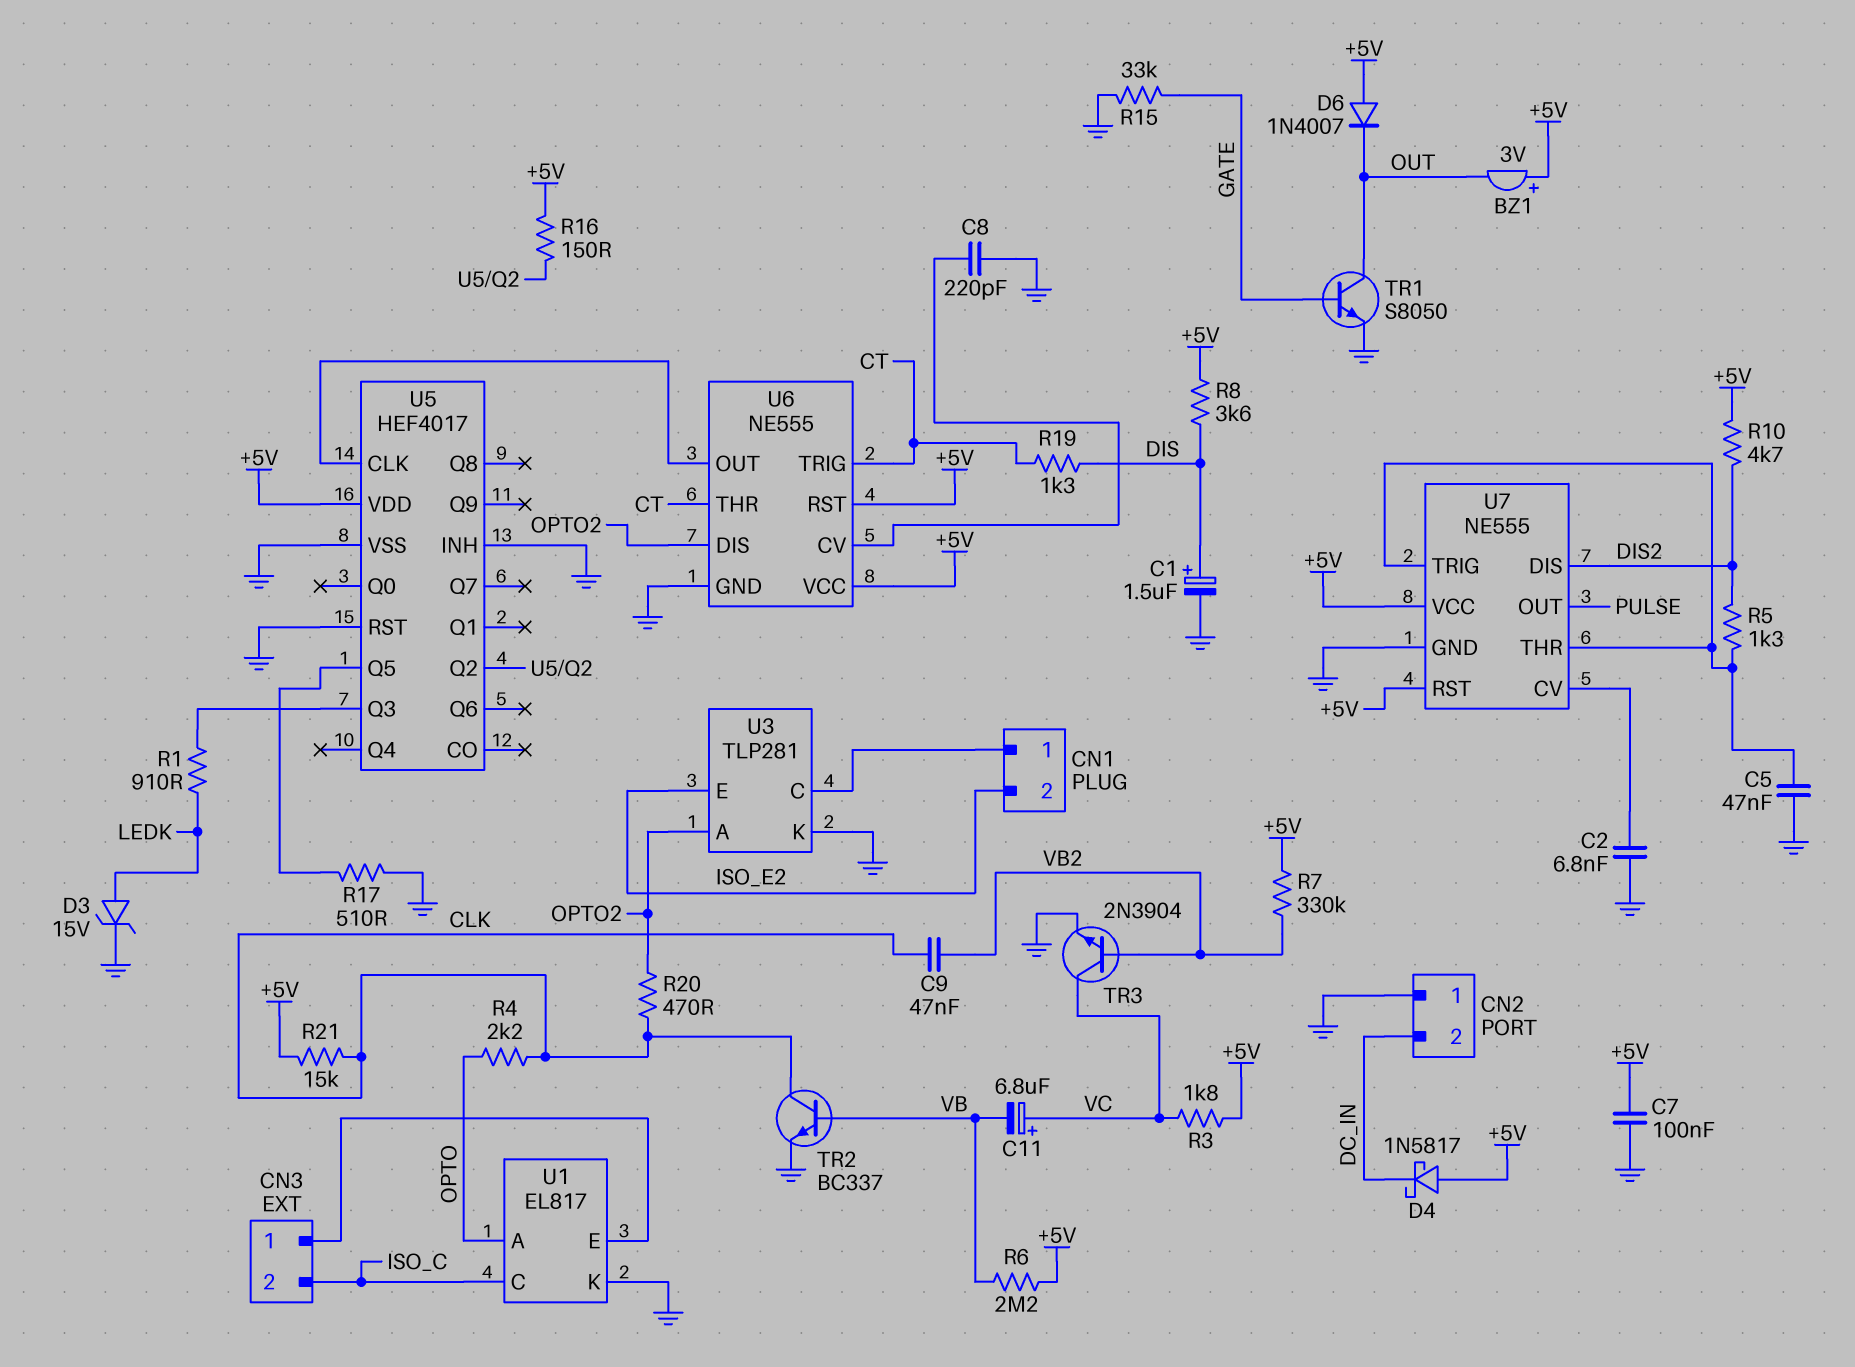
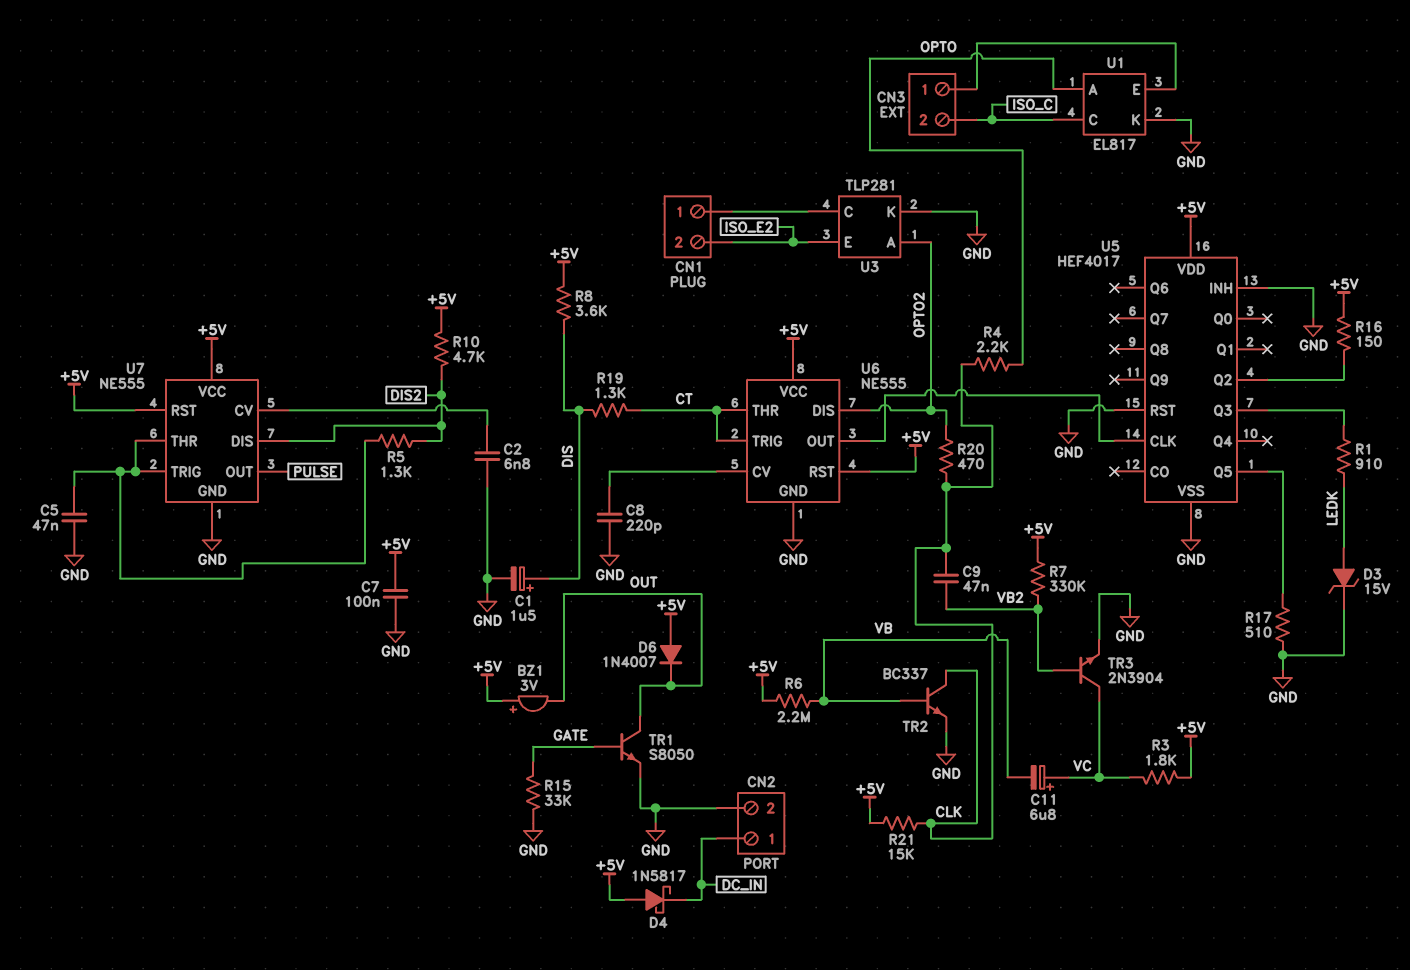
CN2 pin 1: GND -> DC_IN
CN2 pin 2: DC_IN -> GND

